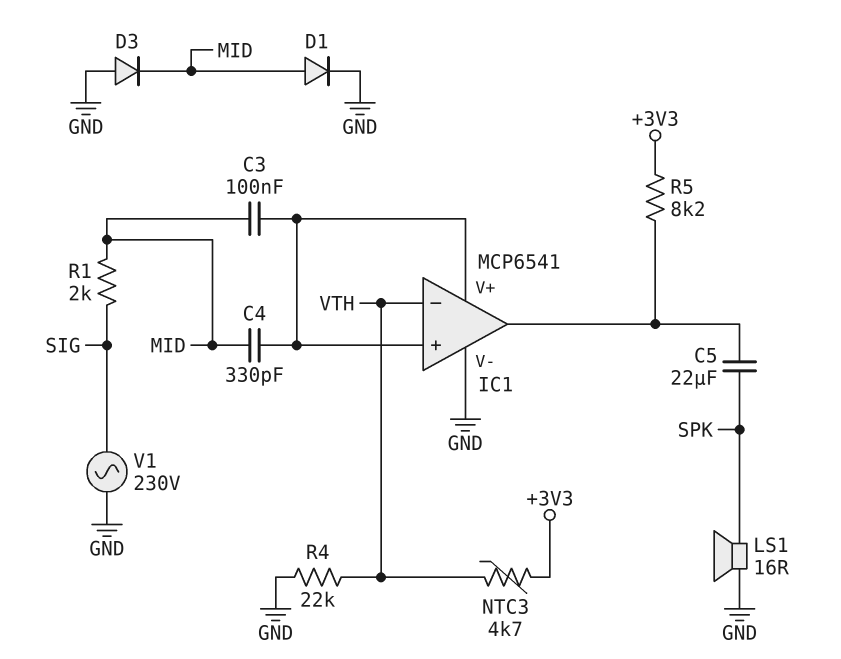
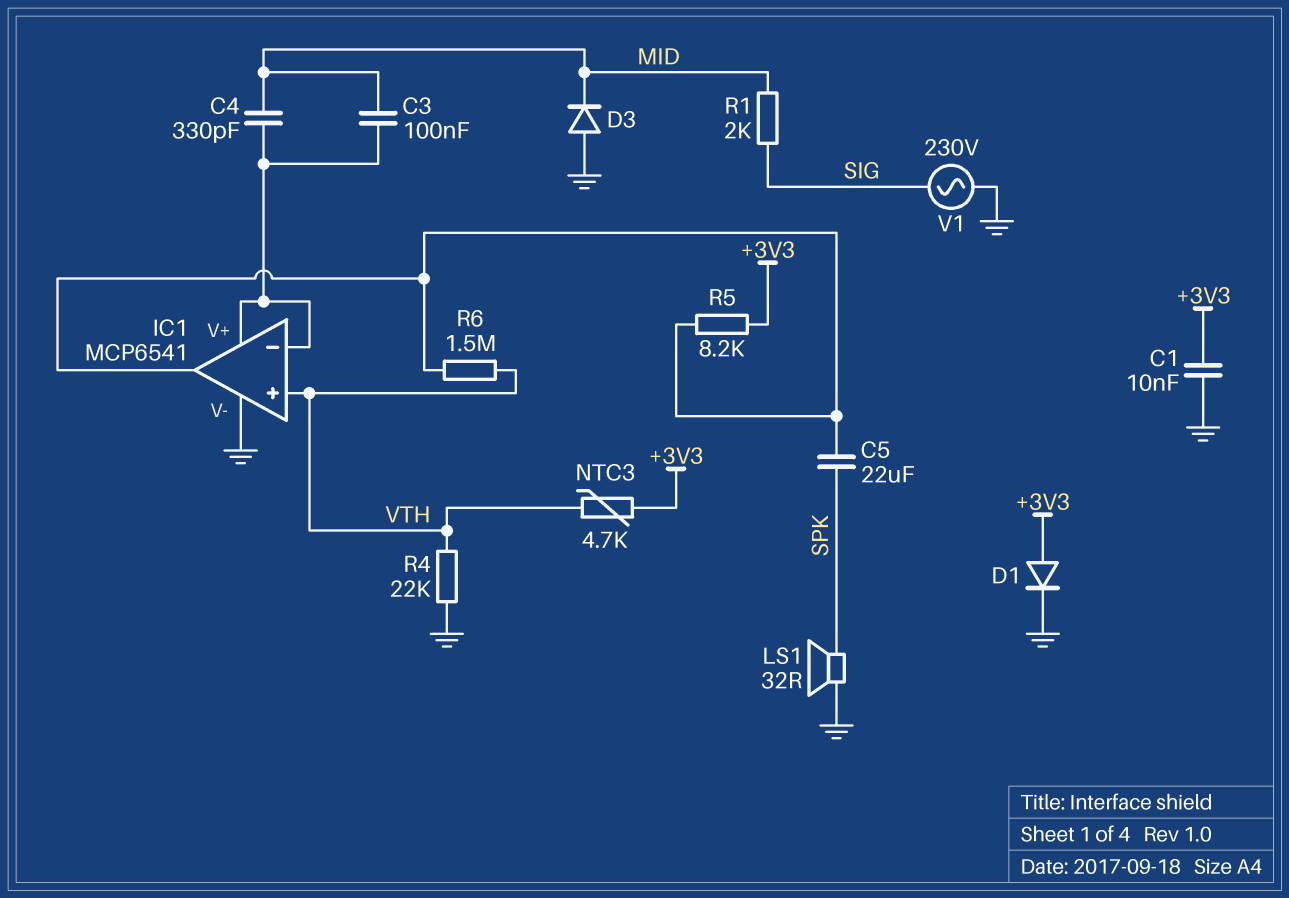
C1: none -> 10nF (+3V3, GND)
D1: diode (A MID, K GND) -> diode (A +3V3, K GND)
IC1 pin in+: IC1/V+ -> VTH
IC1 pin in-: VTH -> IC1/V+
LS1: speaker 16R (GND, SPK) -> speaker 32R (GND, SPK)
R6: none -> 1.5M (IC1/out, VTH)

